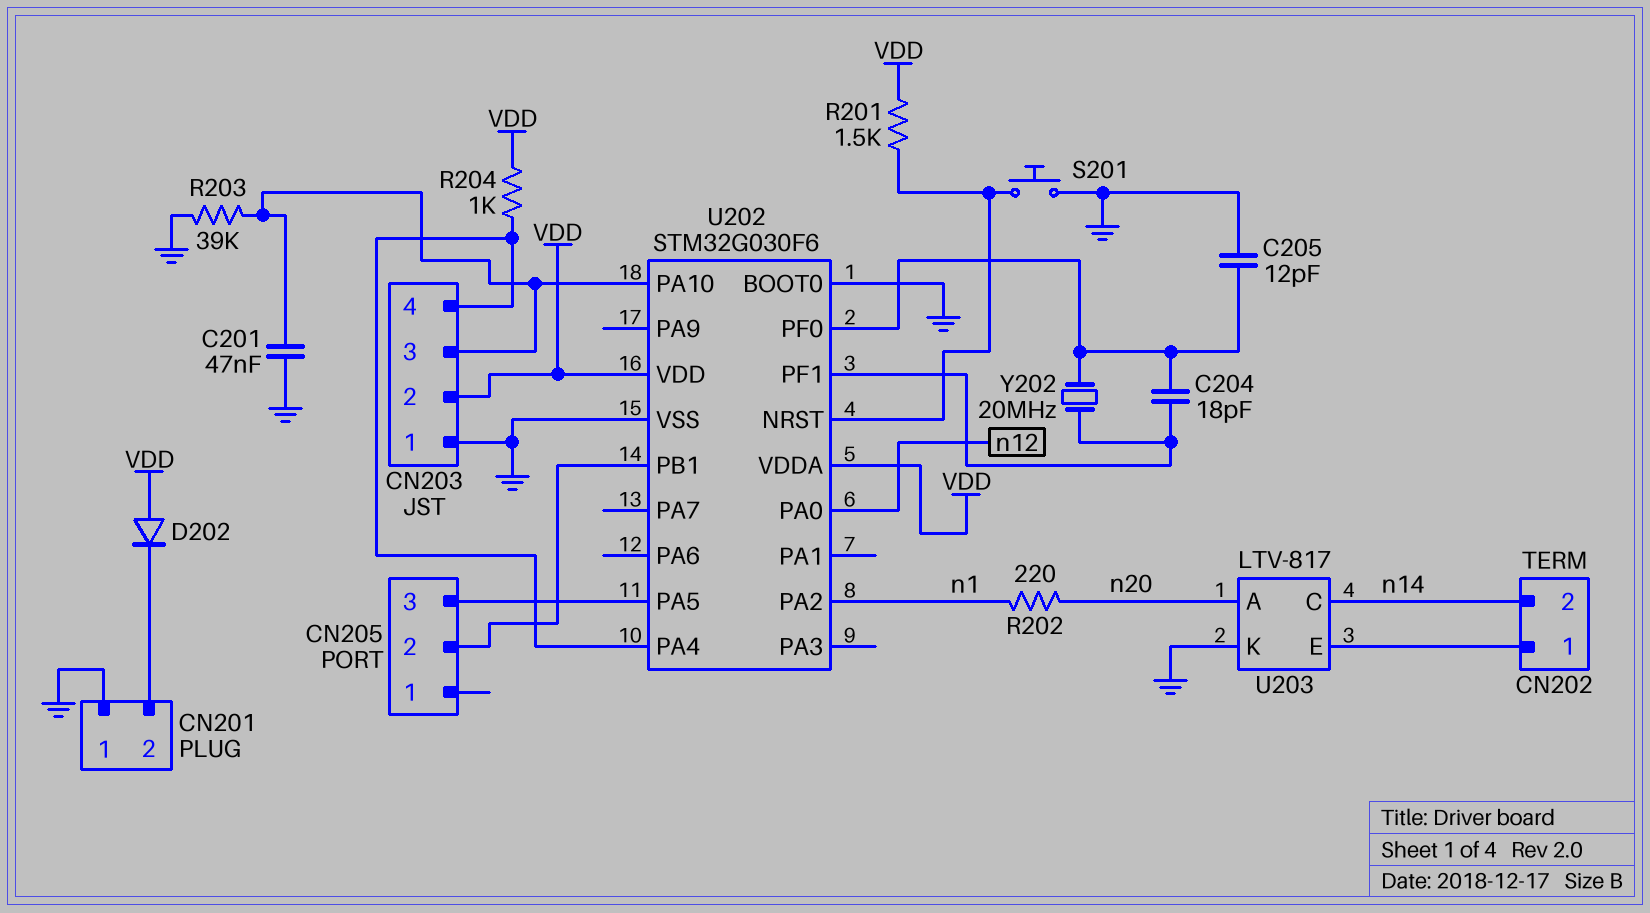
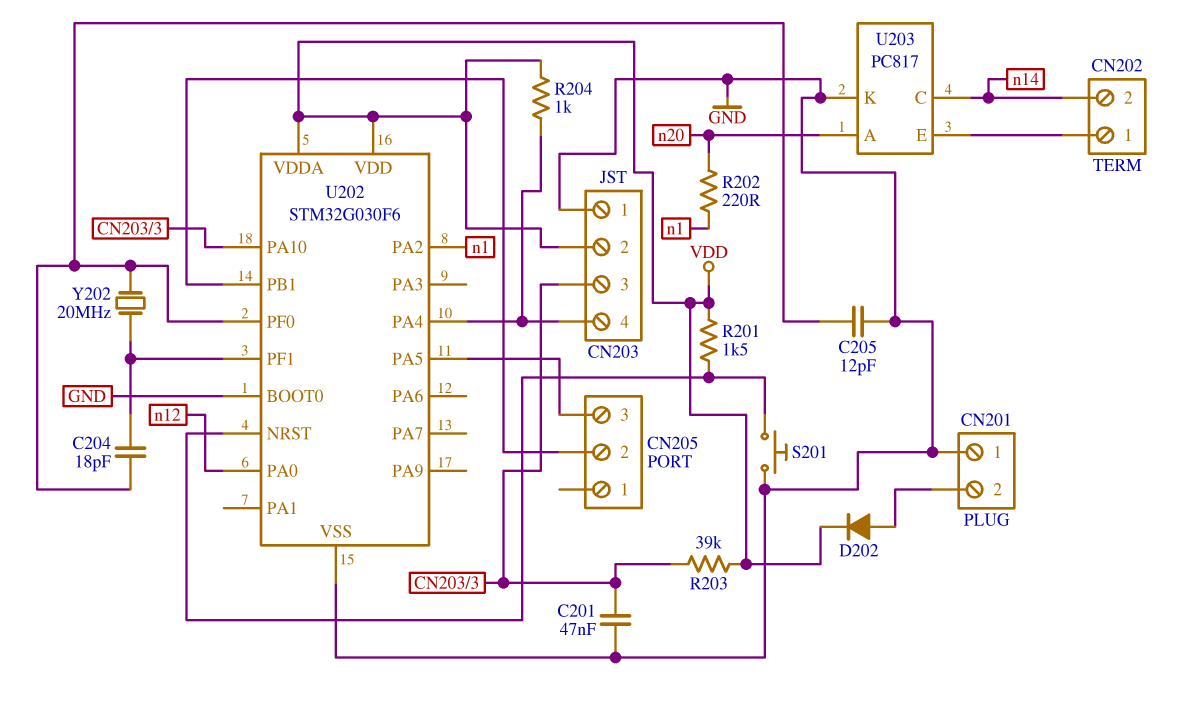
D202: diode (A VDD, K CN201/2) -> diode (A CN201/2, K VDD)
R203: 39k (CN203/3, GND) -> 39k (CN203/3, VDD)
U203: LTV-817 -> PC817

